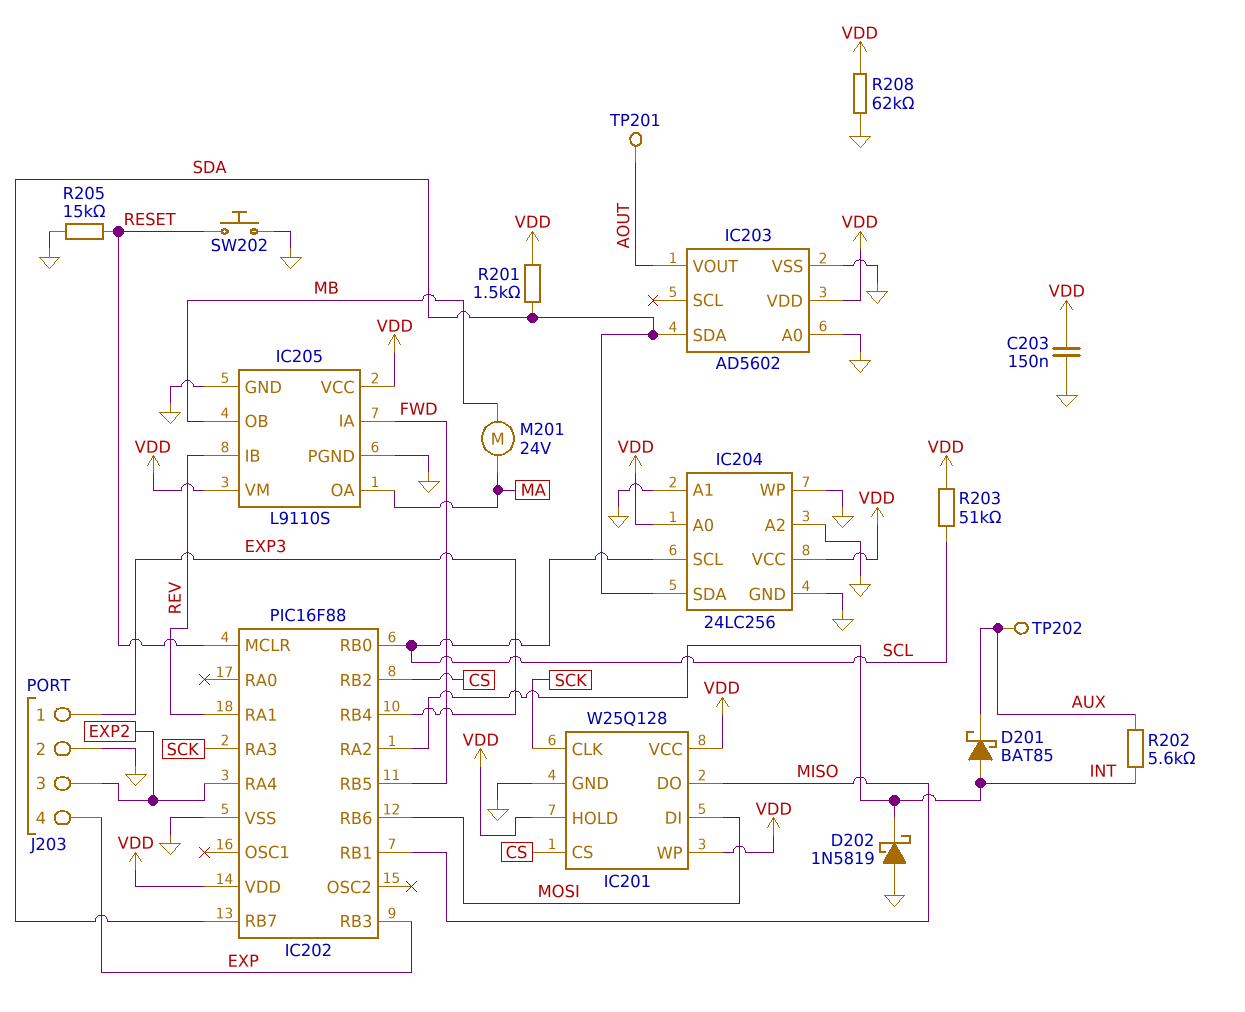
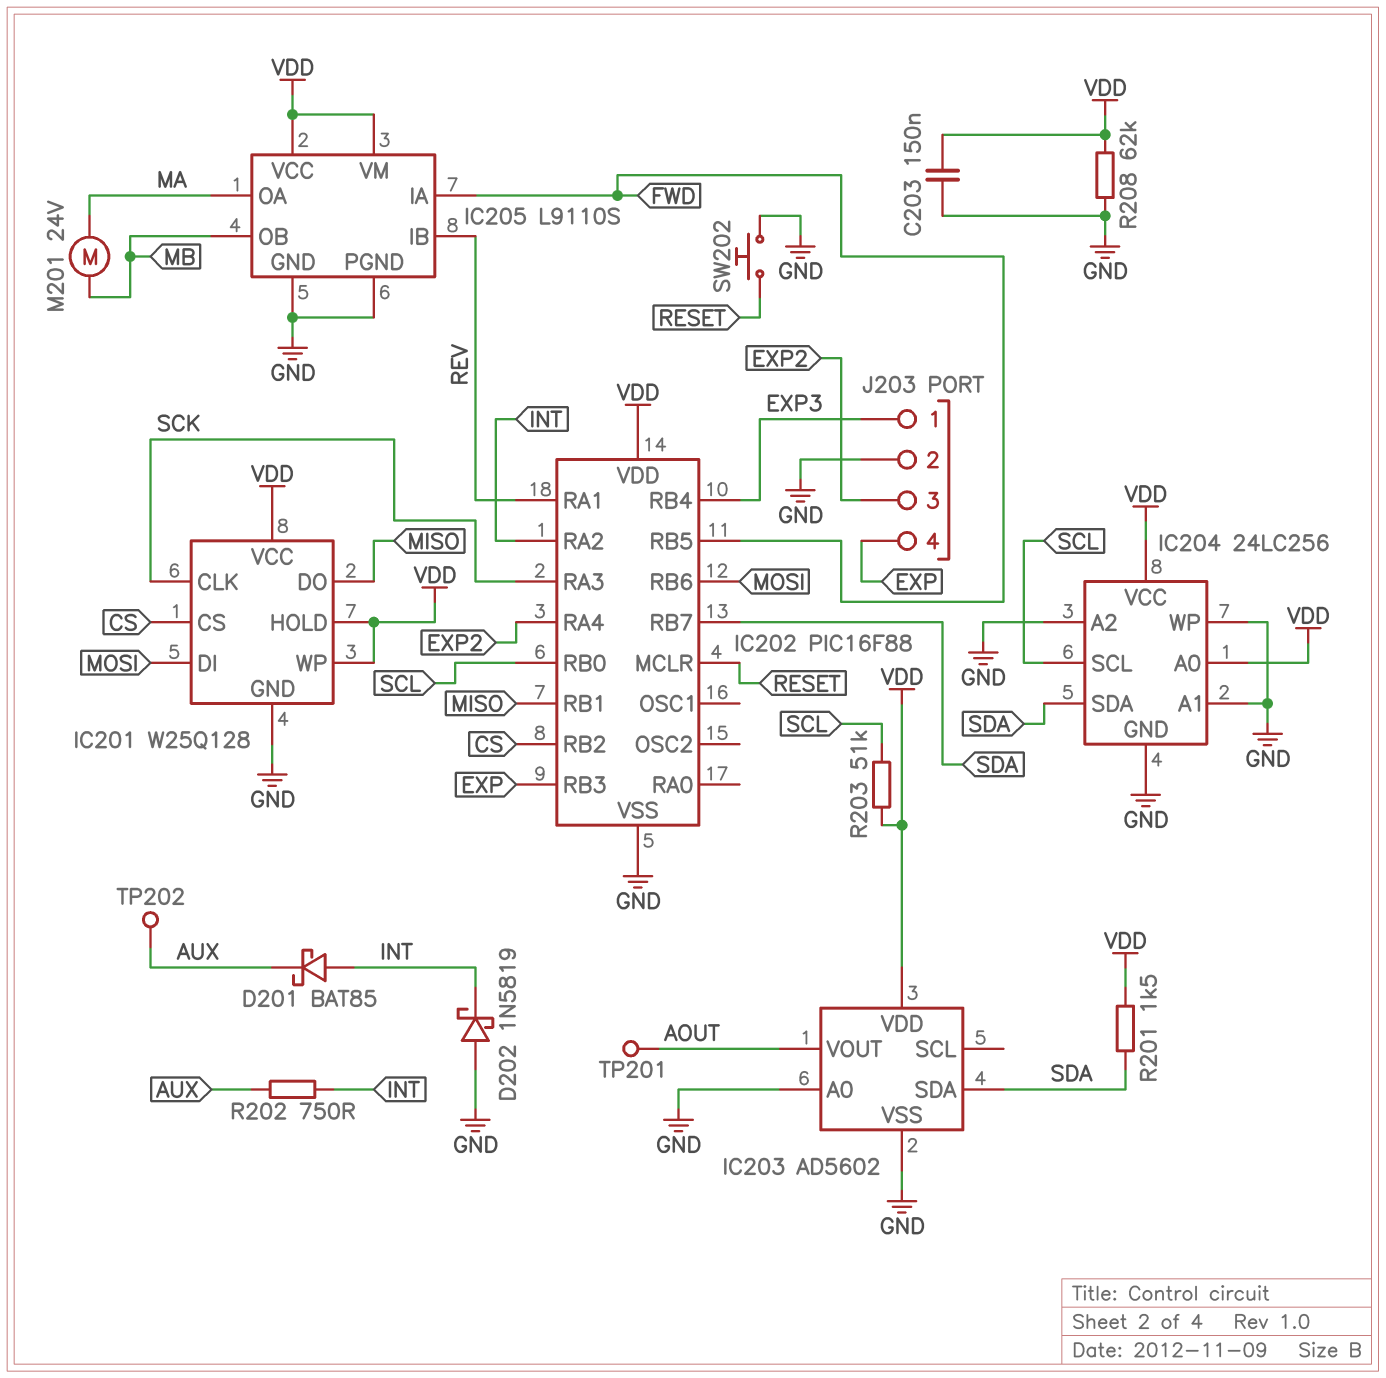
R202: 5.6k (AUX, INT) -> 750 (AUX, INT)
R205: 15k (GND, RESET) -> none

